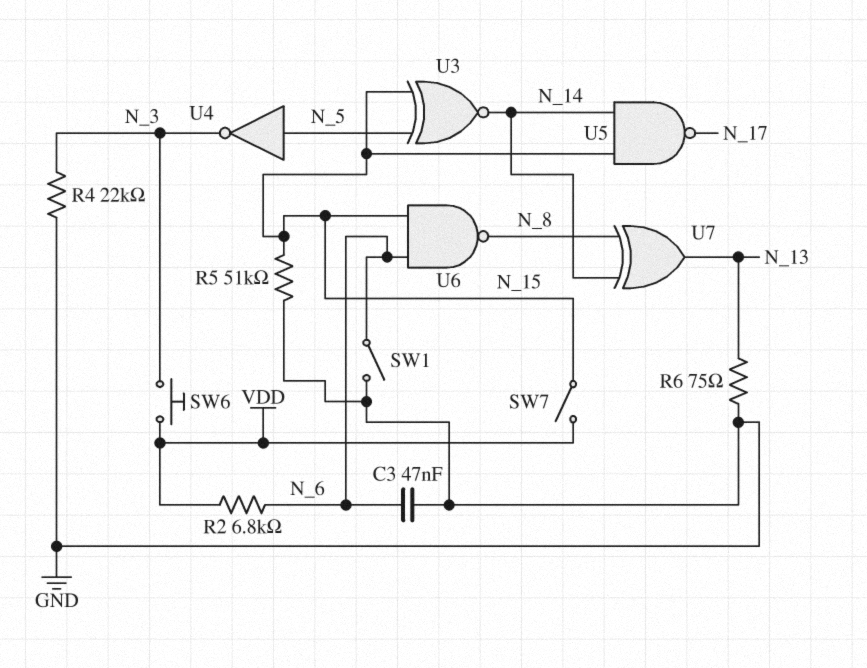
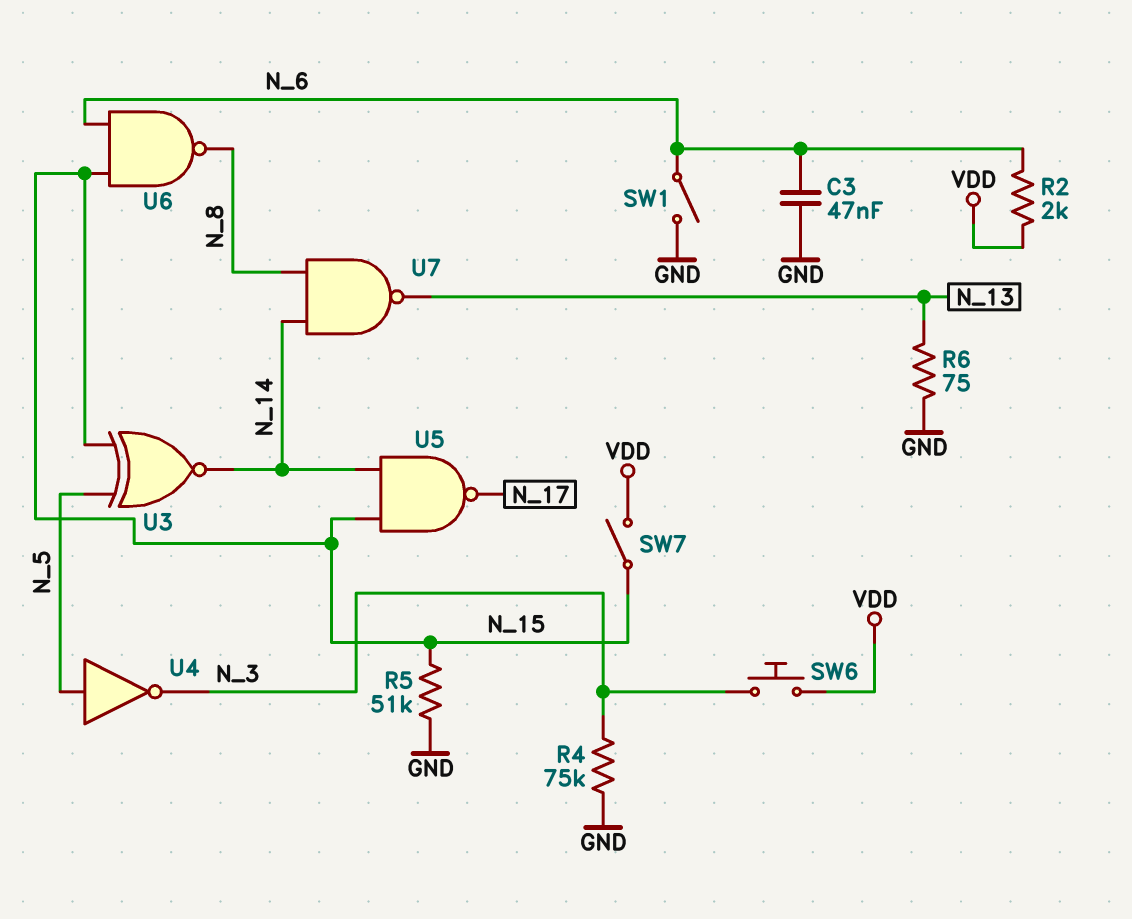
R2: 6.8k (N_6, VDD) -> 2k (N_6, VDD)
R4: 22k (GND, N_3) -> 75k (GND, N_3)
U7: XOR (in N_8, in N_14, out N_13) -> NAND (in N_8, in N_14, out N_13)

